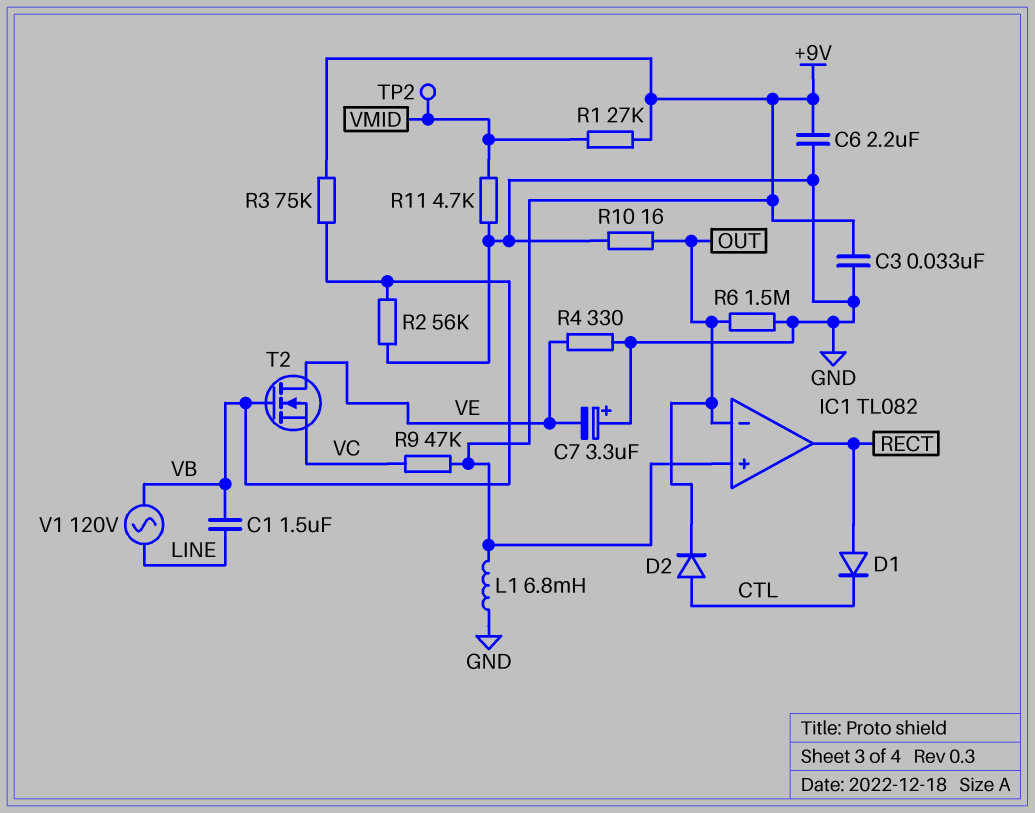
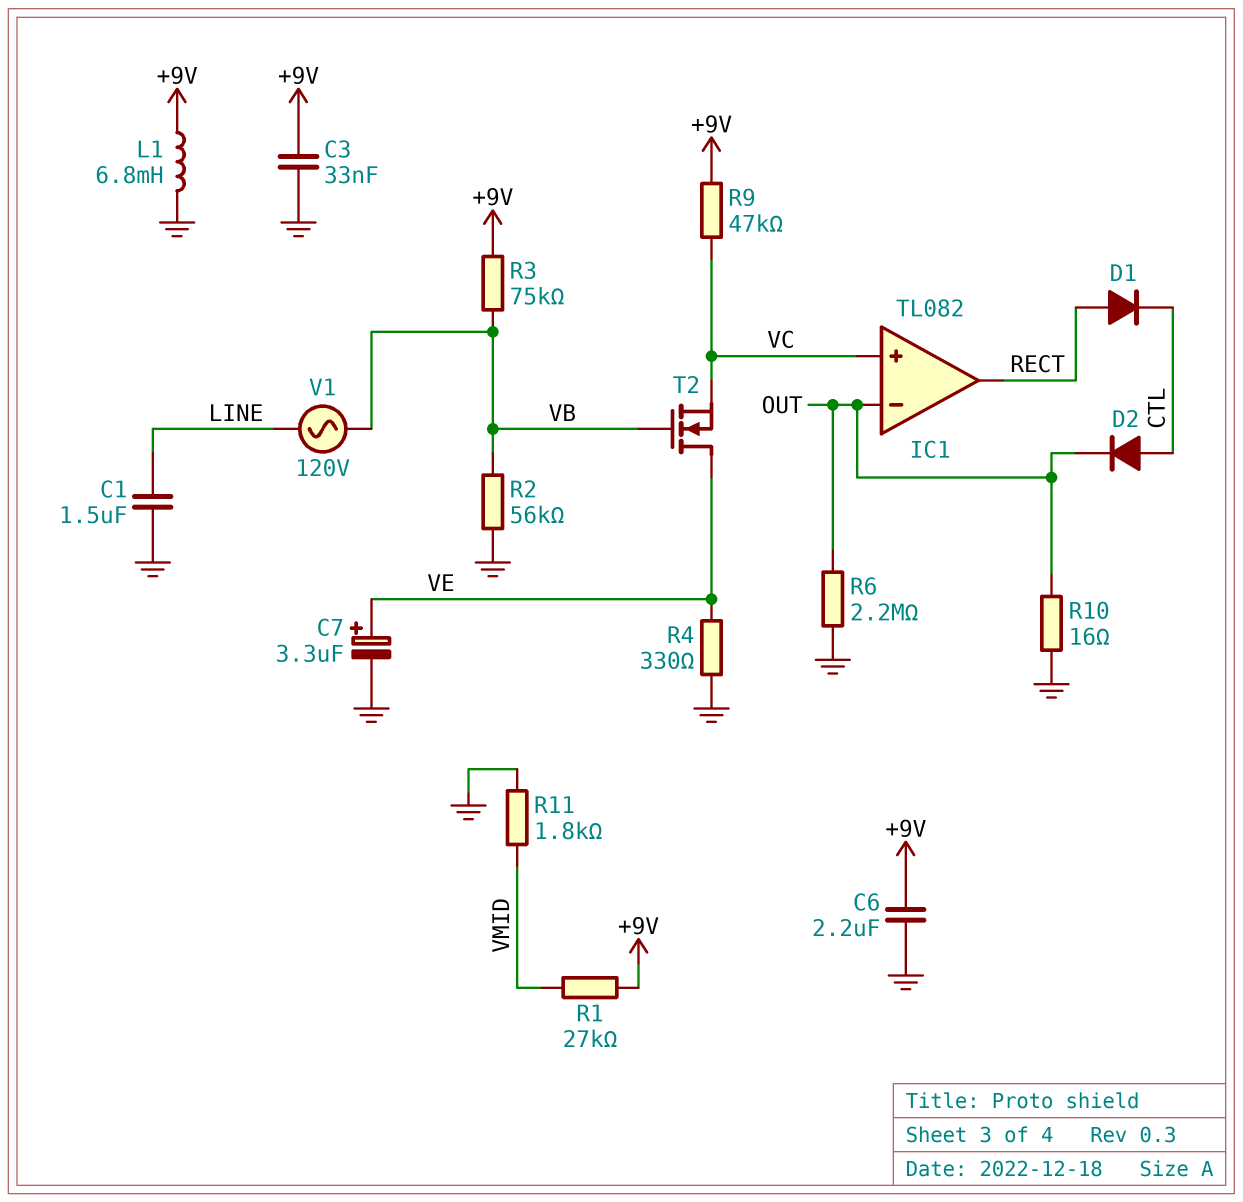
C1: 1.5uF (LINE, VB) -> 1.5uF (GND, LINE)
C7: 3.3uF (plus GND, minus VE) -> 3.3uF (plus VE, minus GND)
IC1 pin in+: +9V -> VC
R6: 1.5M (GND, OUT) -> 2.2M (GND, OUT)
R11: 4.7k (GND, VMID) -> 1.8k (GND, VMID)
TP2: test point (VMID) -> none

